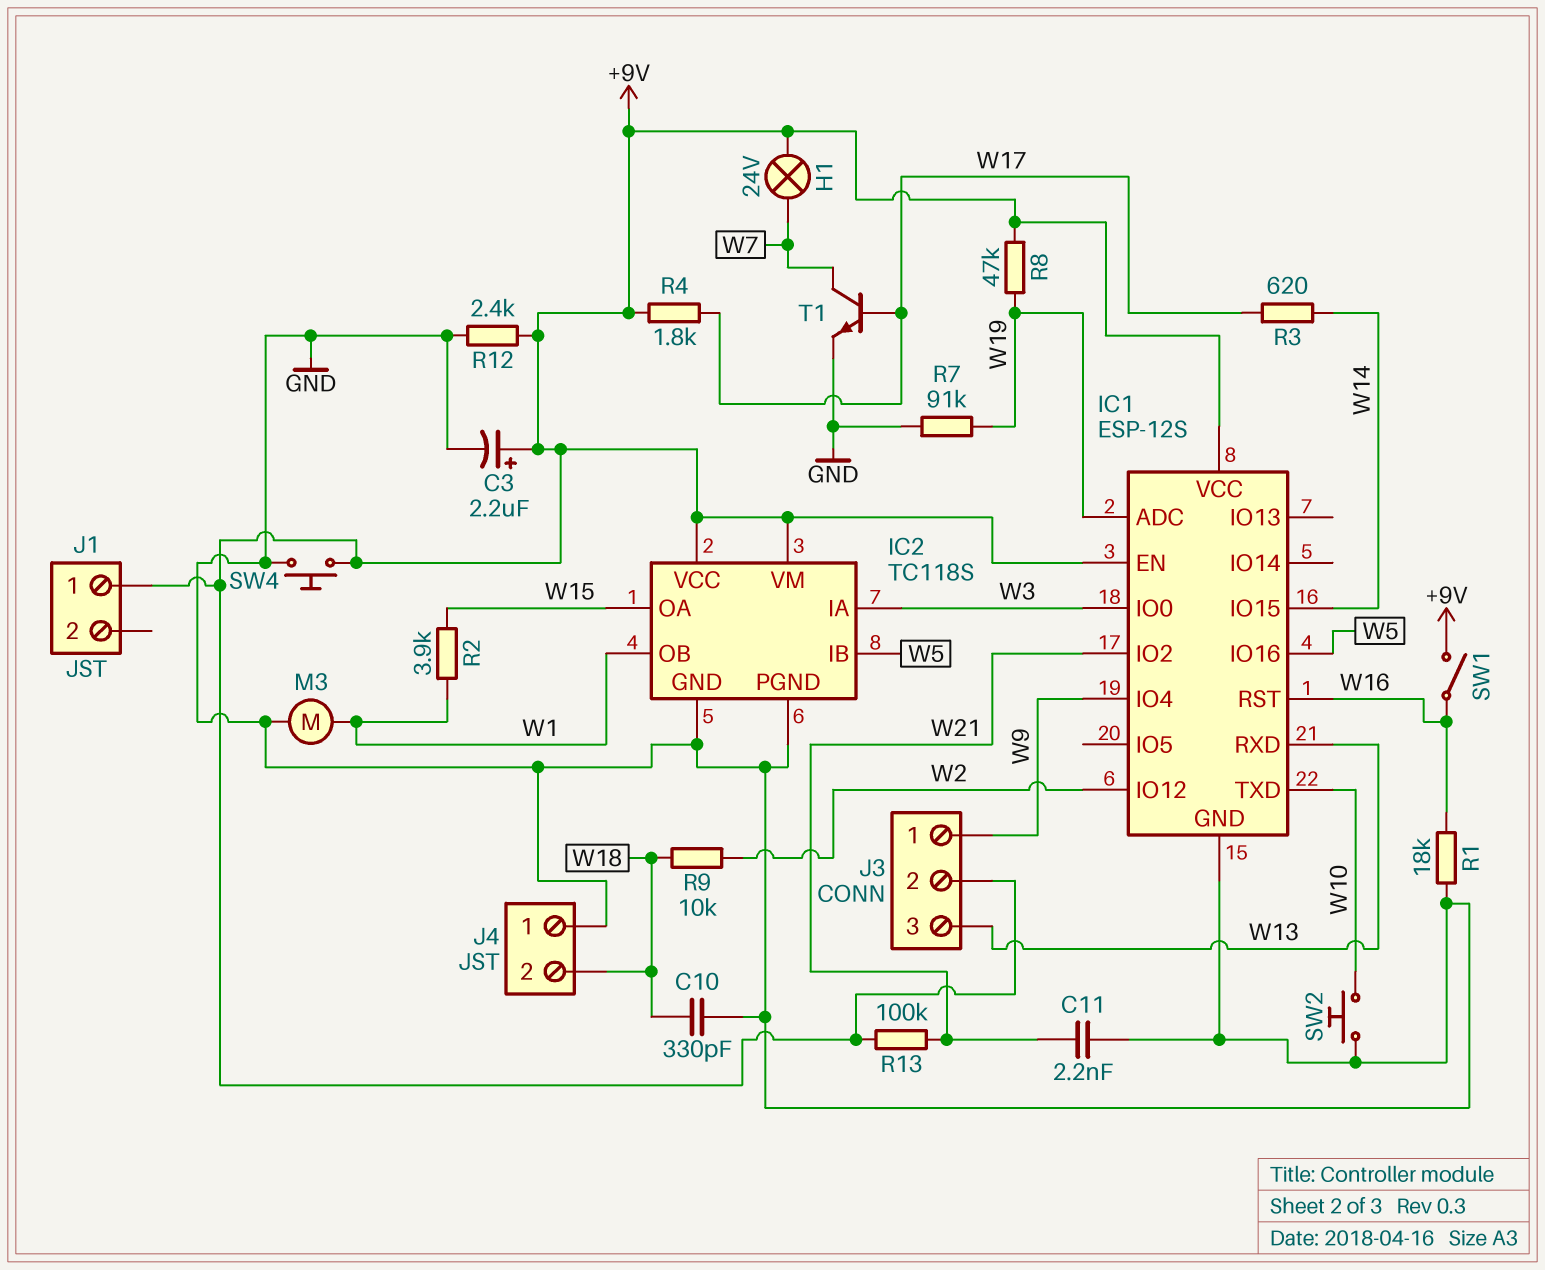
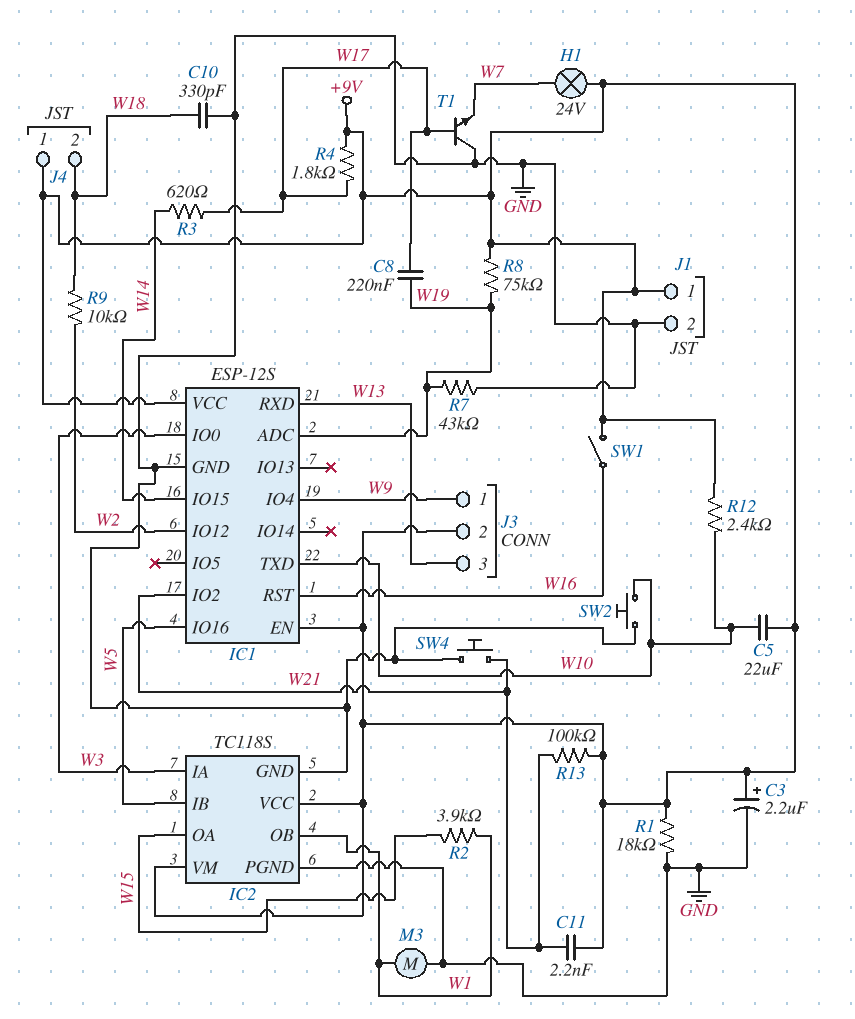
C5: none -> 22uF (+9V, W10)
C8: none -> 220nF (W17, W19)
C11: 2.2nF (GND, W21) -> 2.2nF (+9V, W21)
J1 pin 2: none -> GND
J4 pin 1: GND -> +9V
R1: 18k (GND, W16) -> 18k (+9V, GND)
R7: 91k (GND, W19) -> 43k (GND, W19)
R8: 47k (+9V, W19) -> 75k (+9V, W19)
R12: 2.4k (+9V, GND) -> 2.4k (+9V, W10)
SW4: button (+9V, GND) -> button (GND, W21)
T1: NPN (B W17, C W7, E GND) -> NPN (B W17, C GND, E W7)

